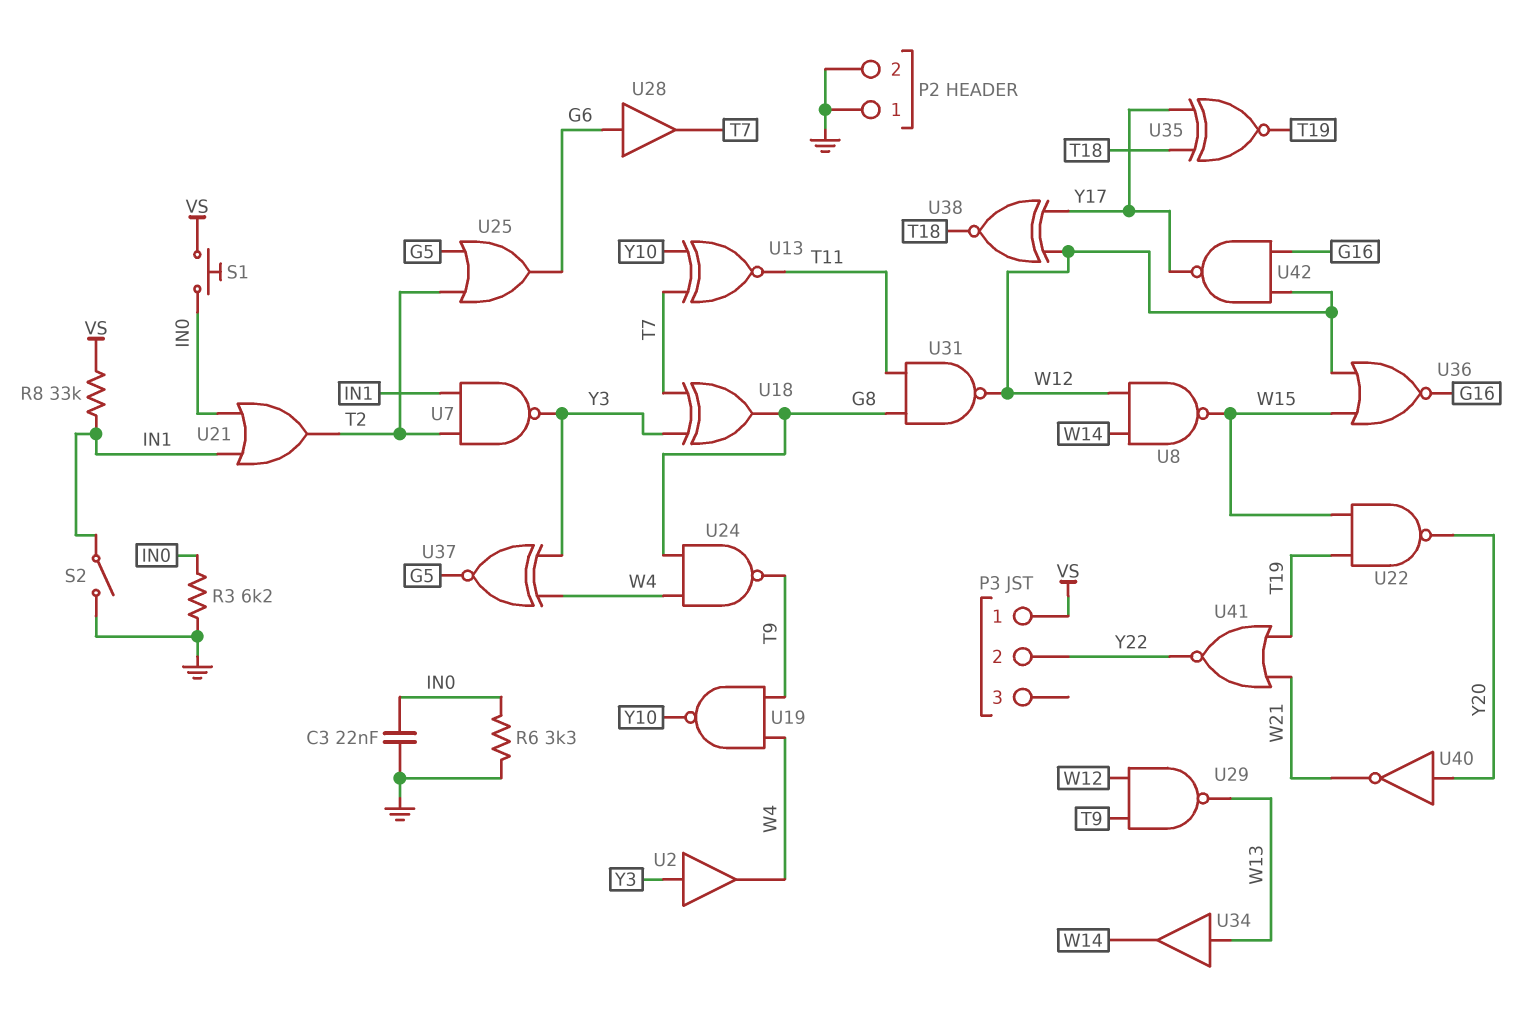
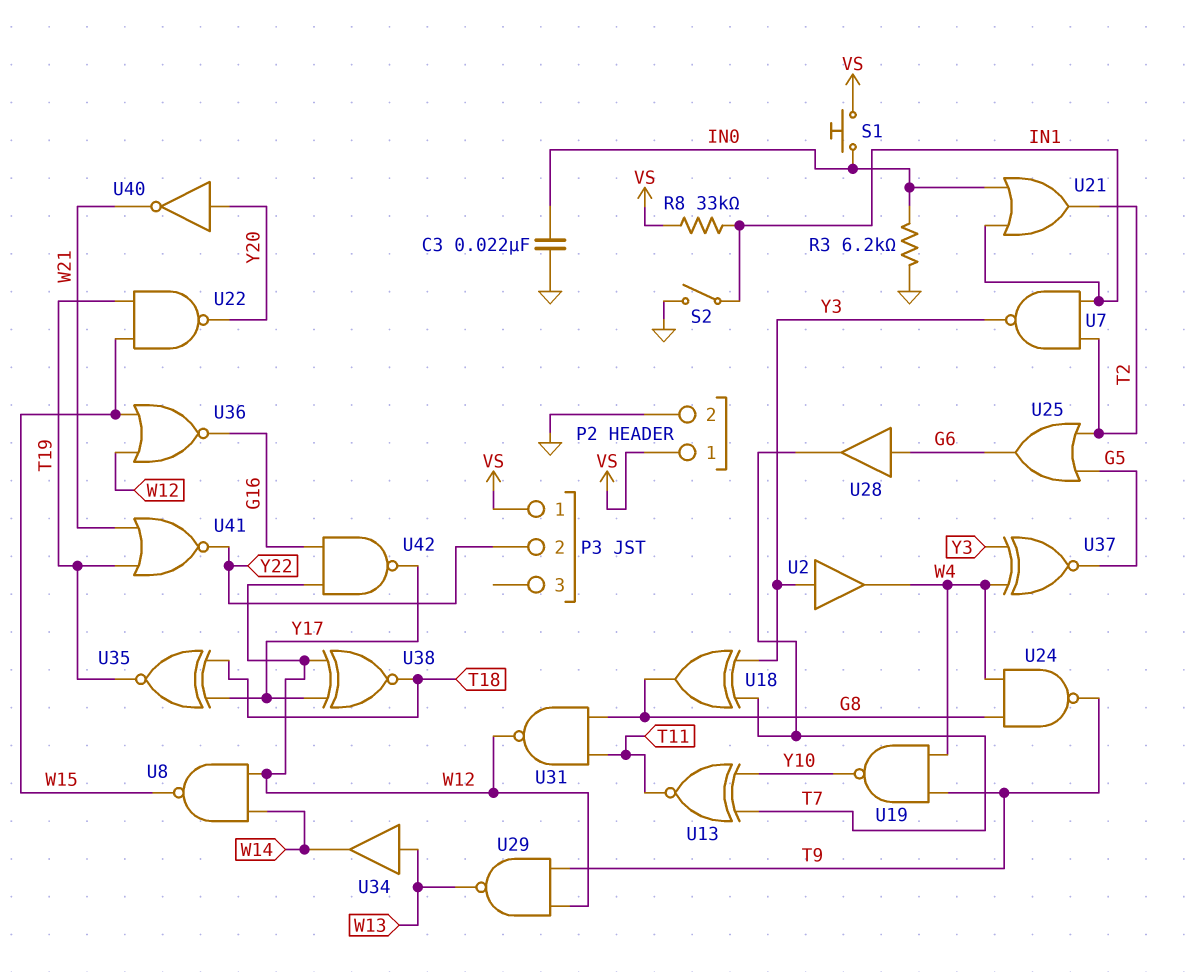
P2 pin 1: GND -> VS
R6: 3.3k (GND, IN0) -> none

